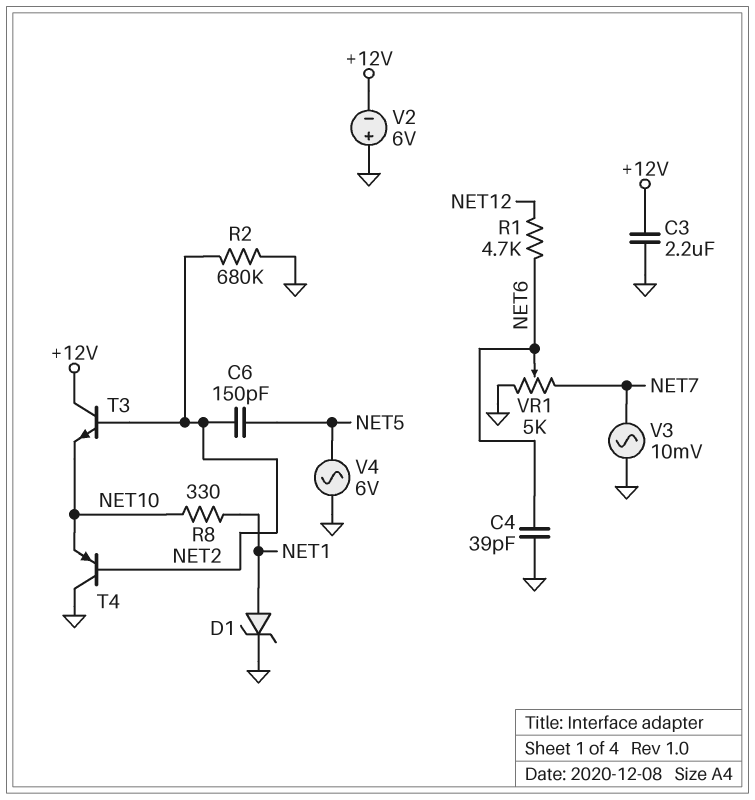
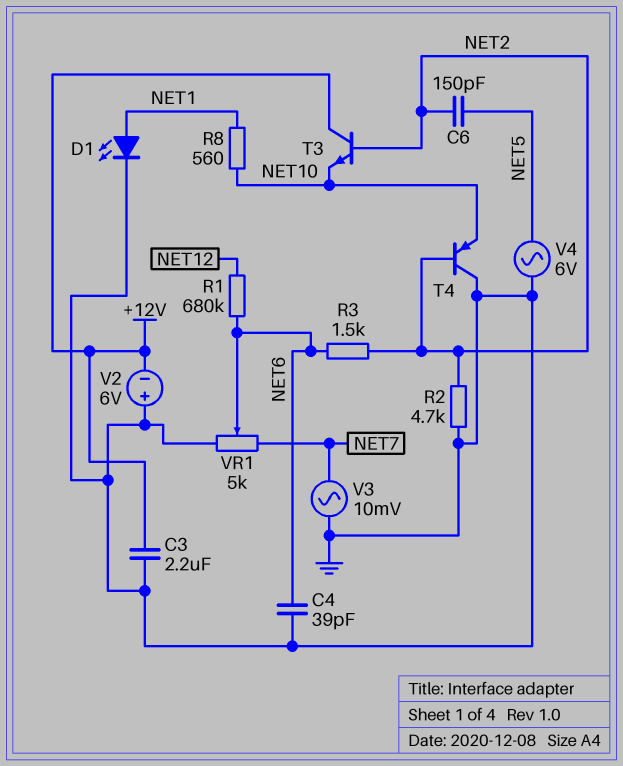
D1: zener (A NET1, K GND) -> LED (A NET1, K GND)
R1: 4.7k (NET6, NET12) -> 680k (NET6, NET12)
R2: 680k (GND, NET2) -> 4.7k (GND, NET2)
R3: none -> 1.5k (NET2, NET6)
R8: 330 (NET1, NET10) -> 560 (NET1, NET10)

